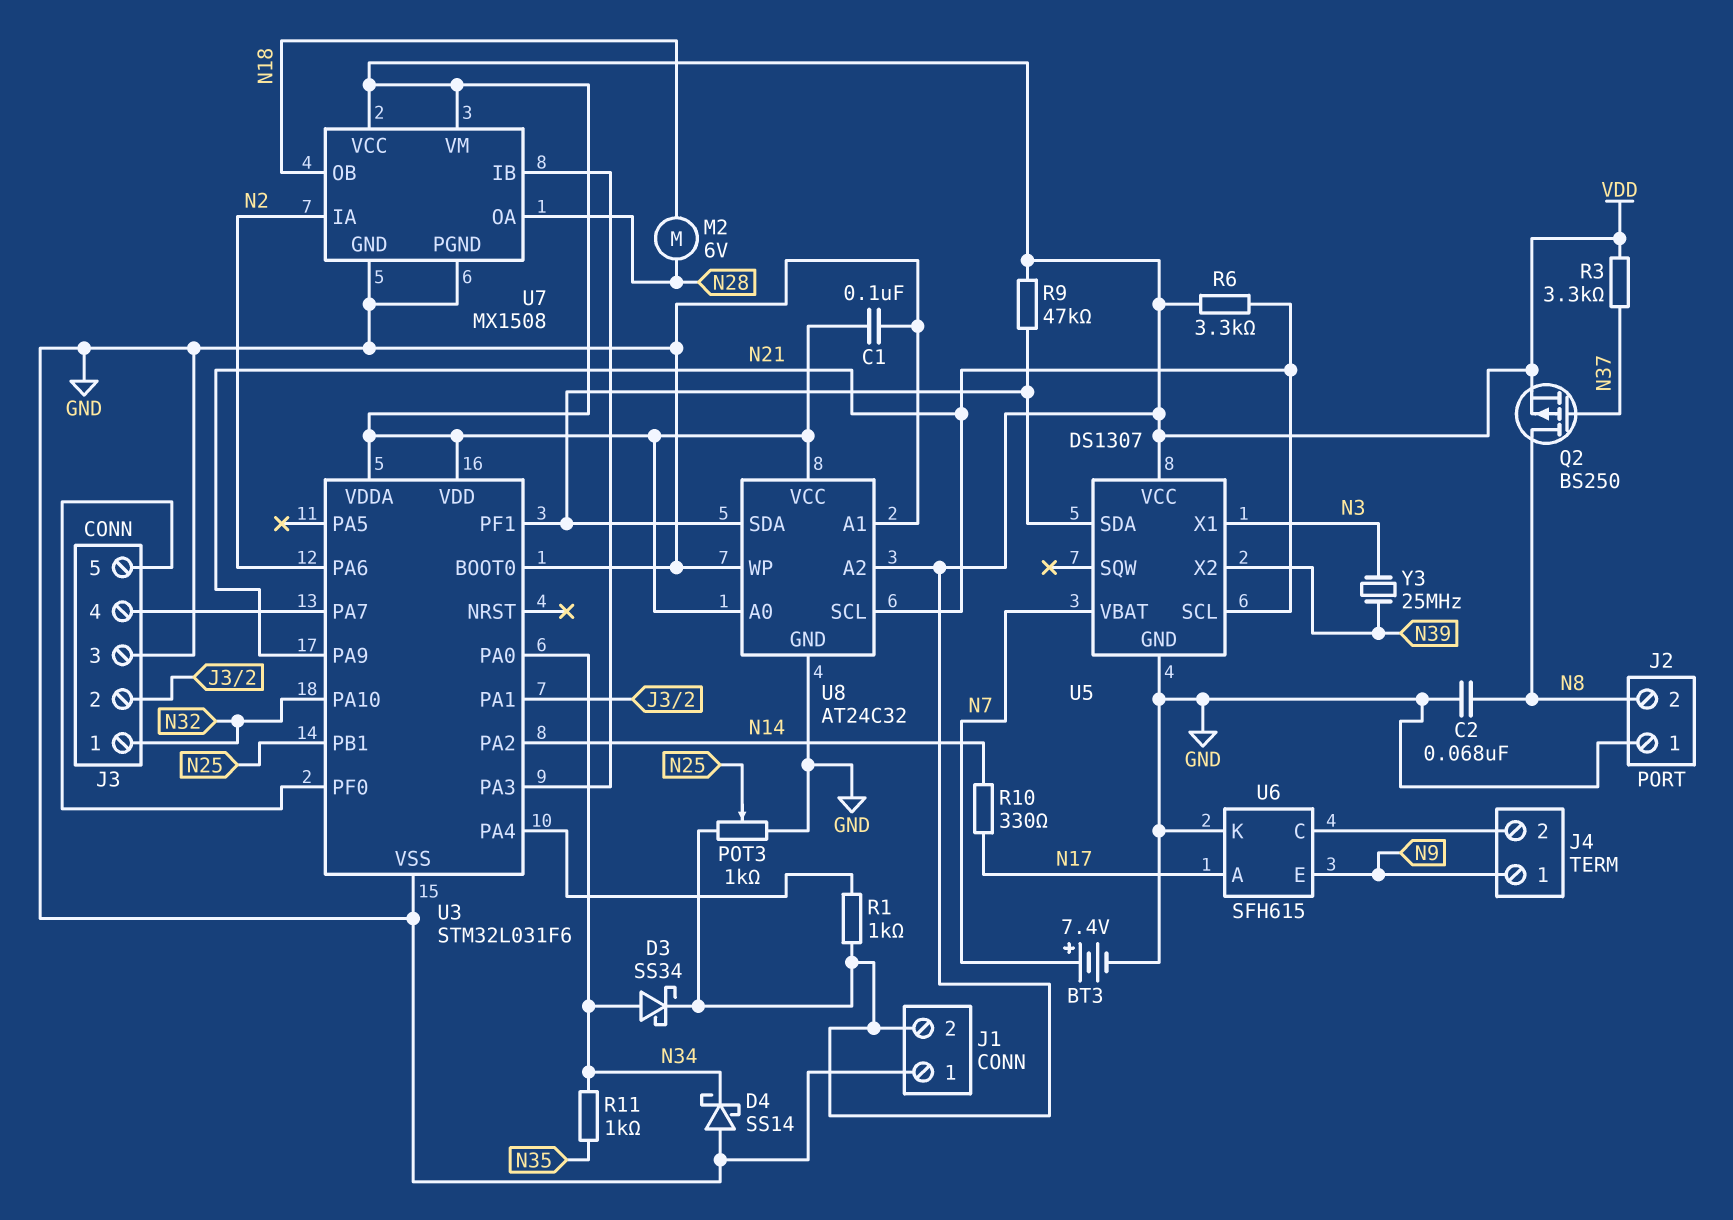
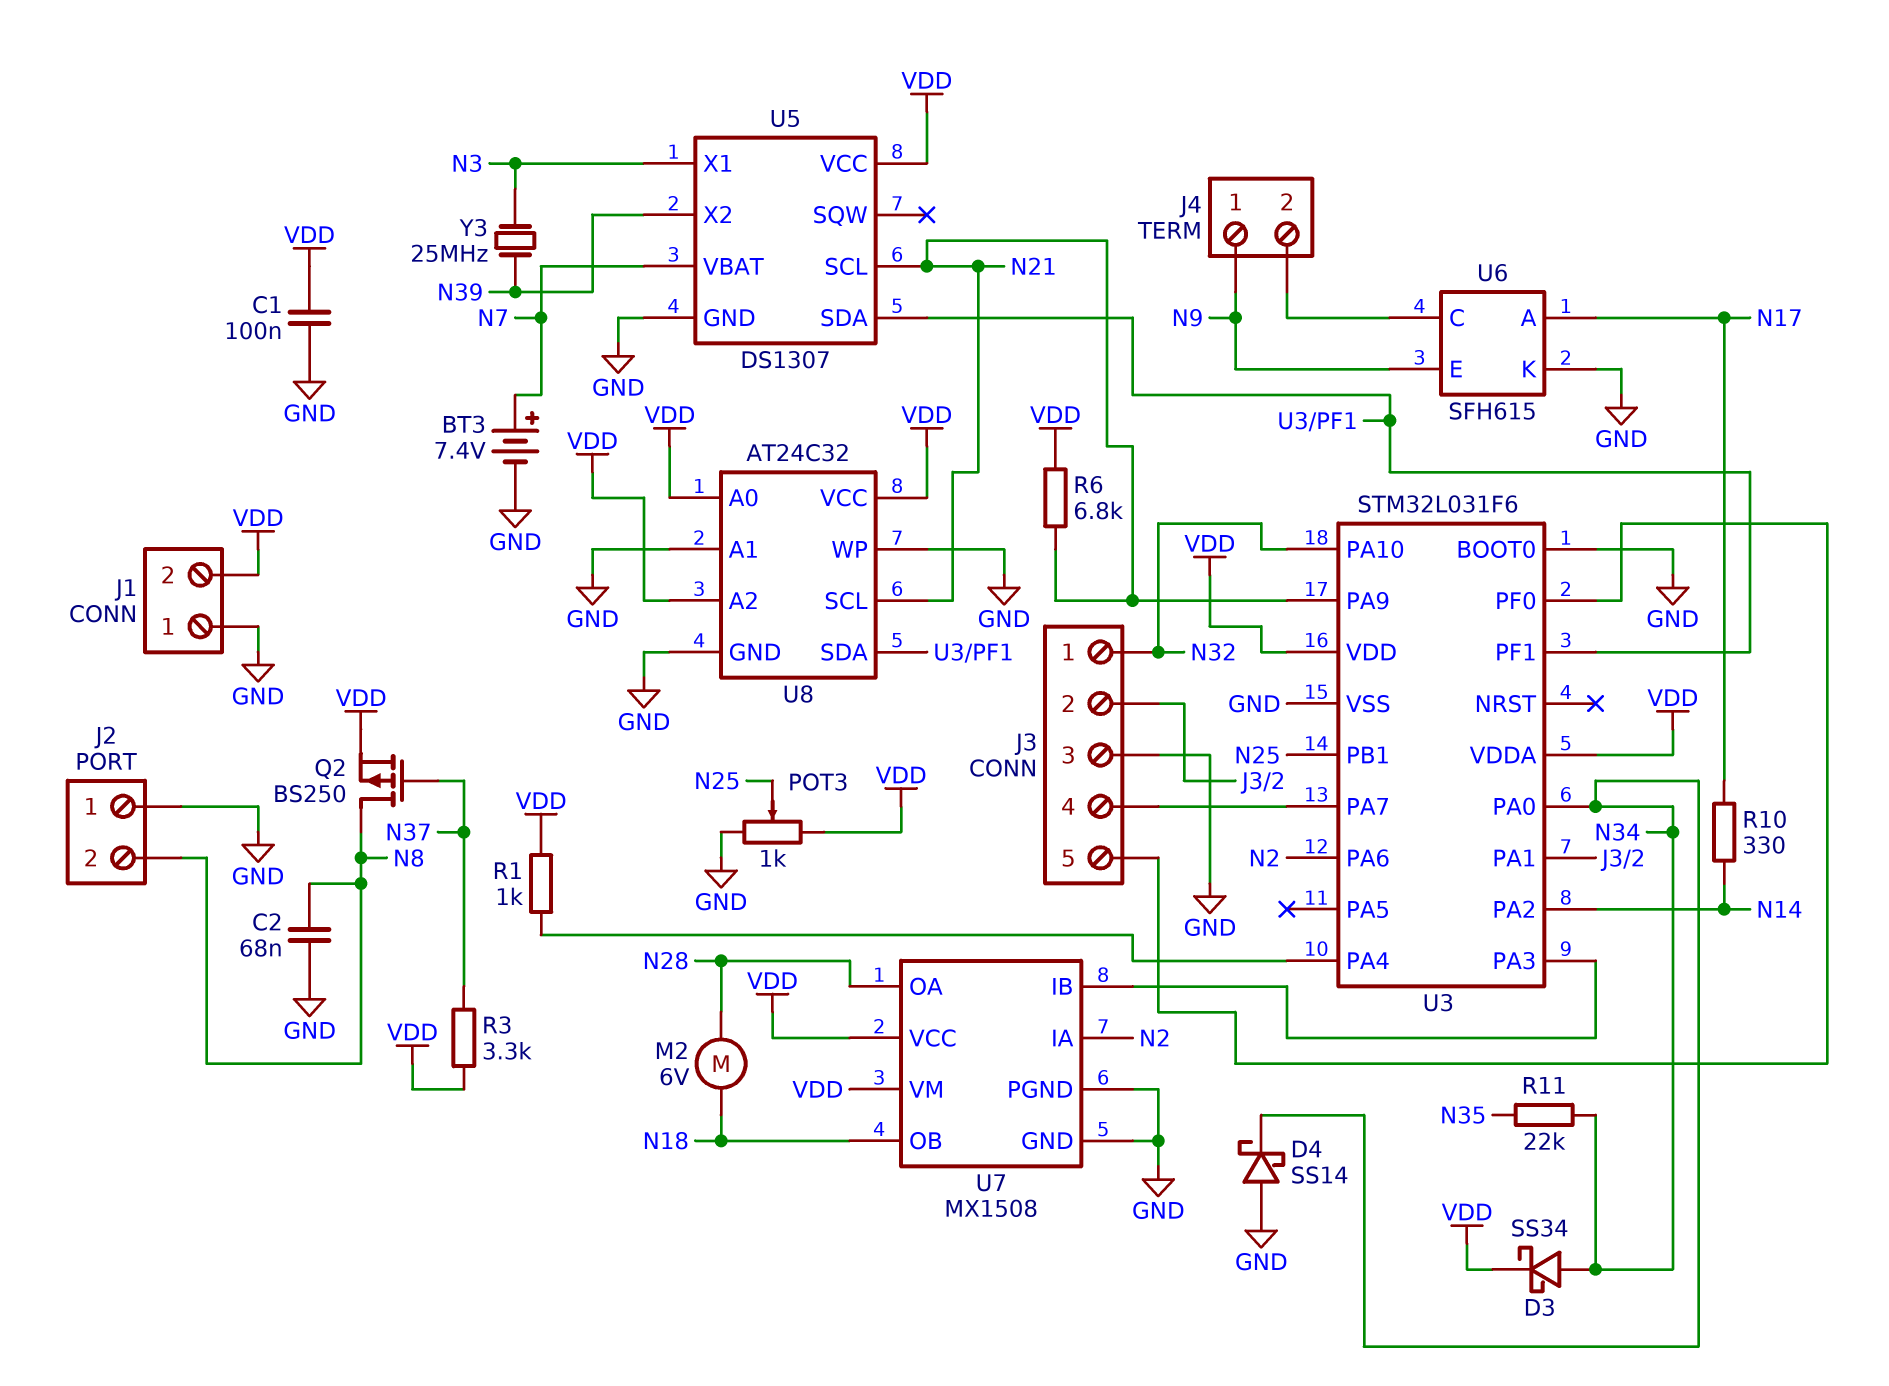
R6: 3.3k (N21, VDD) -> 6.8k (N21, VDD)
R9: 47k (U3/PF1, VDD) -> none
R11: 1k (N34, N35) -> 22k (N34, N35)

